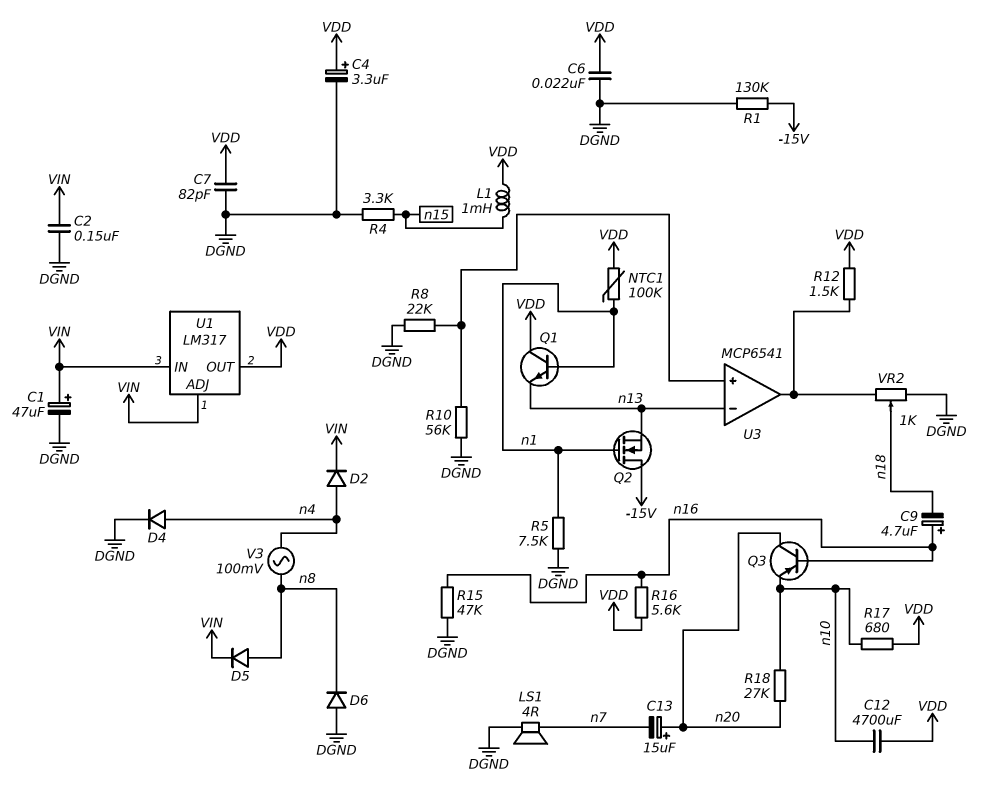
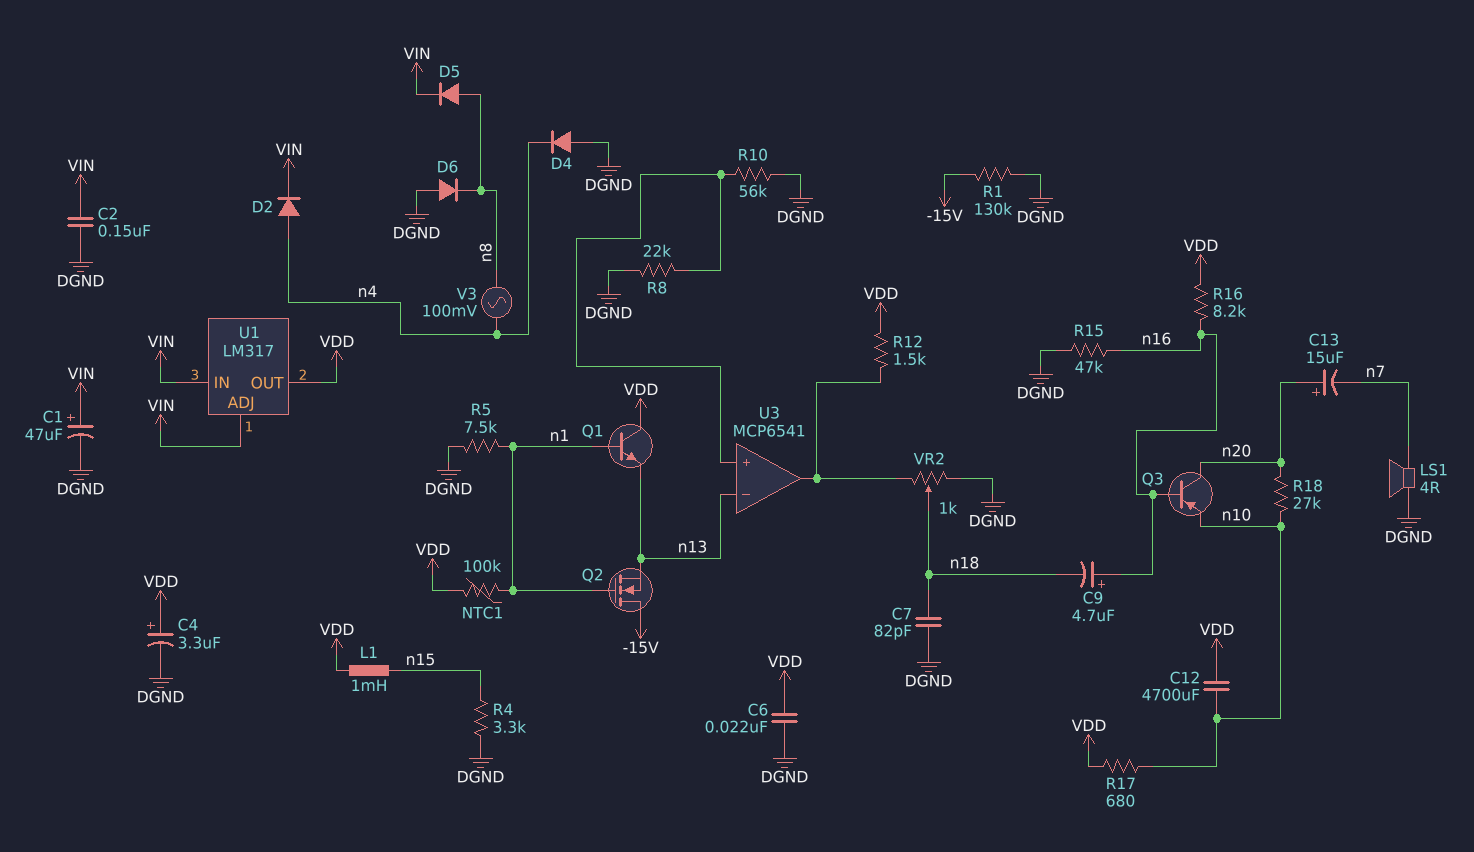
C7: 82pF (DGND, VDD) -> 82pF (DGND, n18)
D4: diode (A n4, K DGND) -> diode (A DGND, K n4)
R16: 5.6k (VDD, n16) -> 8.2k (VDD, n16)

